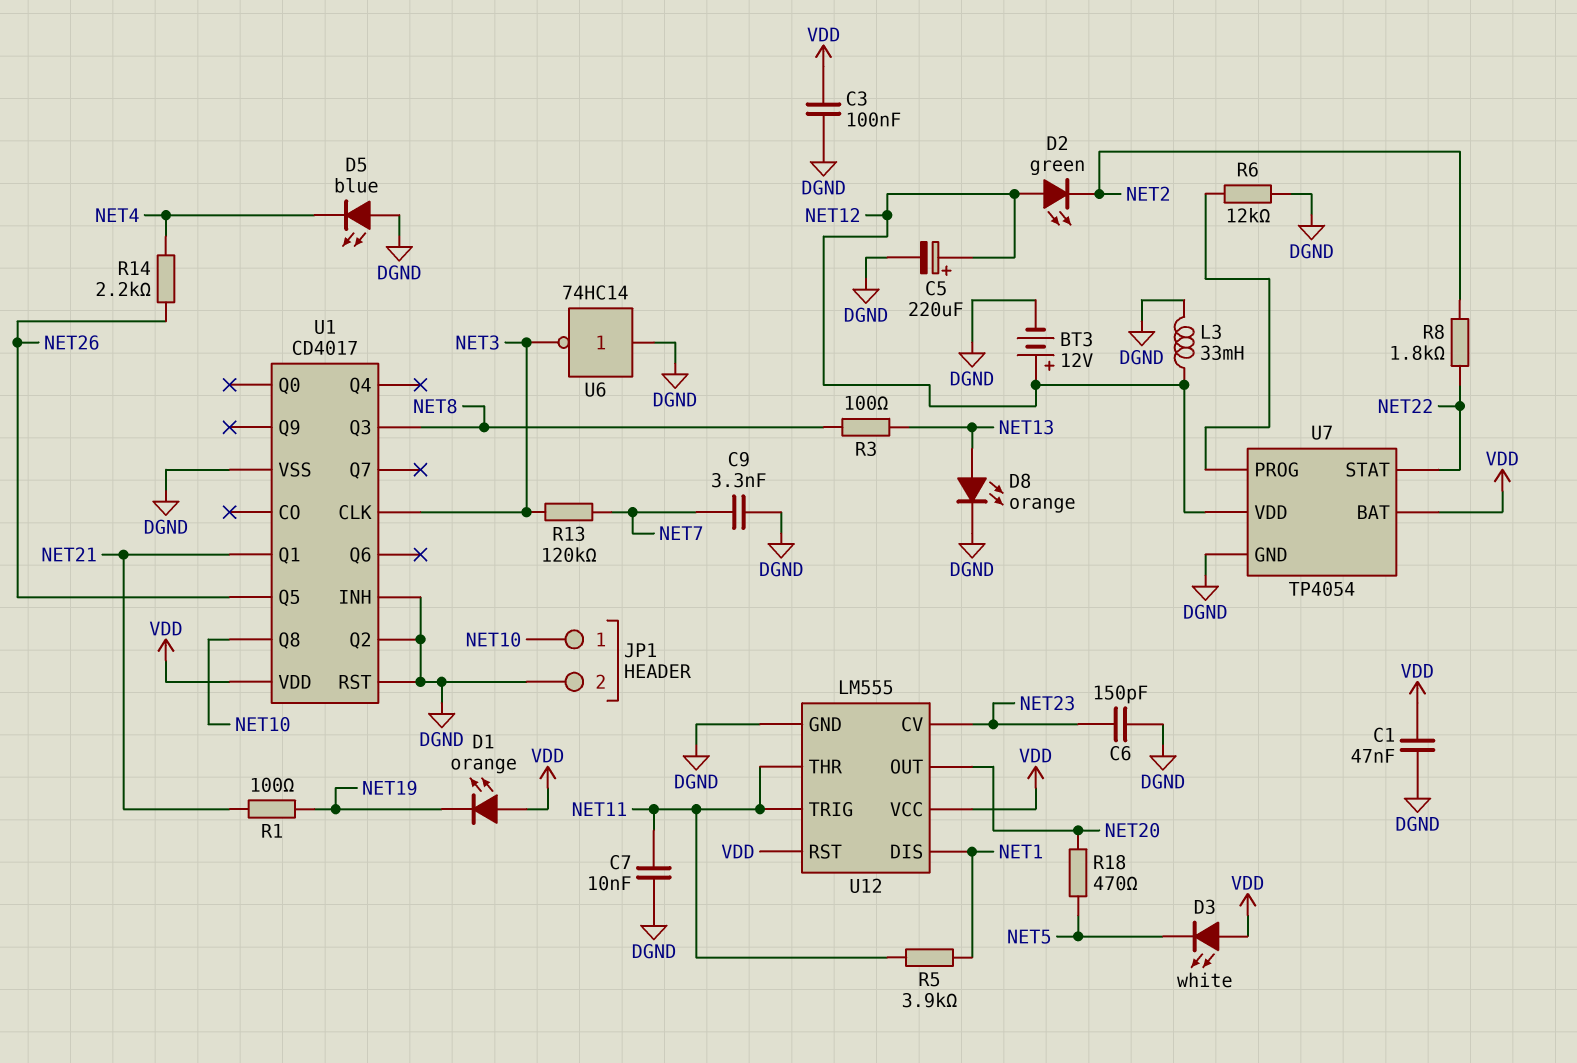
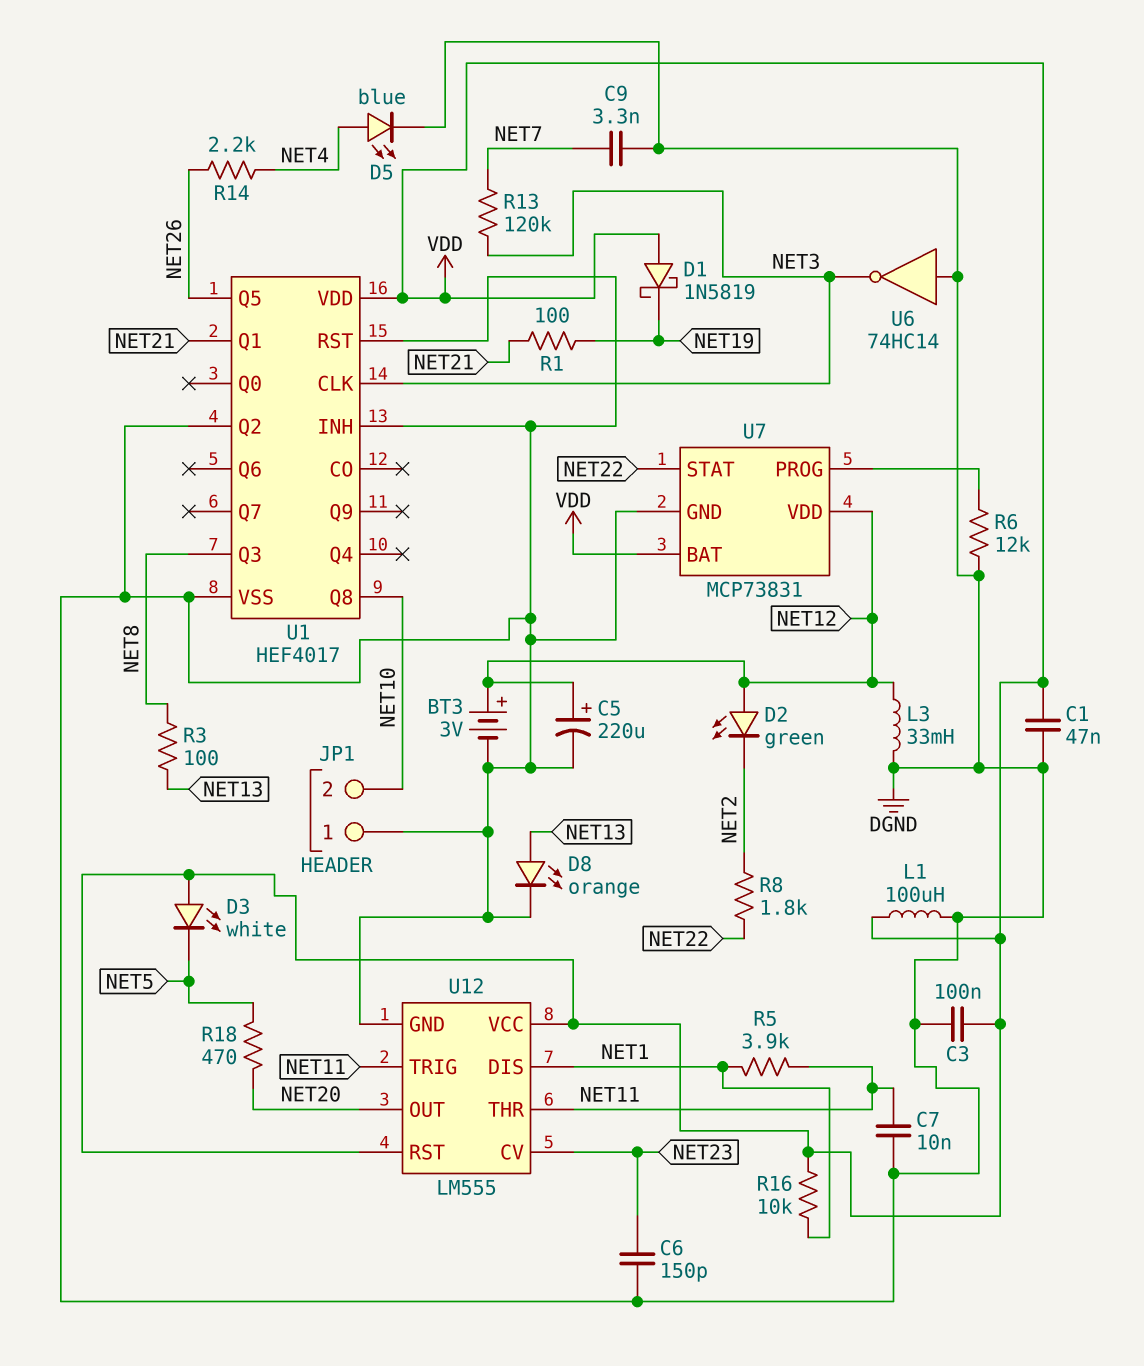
BT3: 12V (plus NET12, minus DGND) -> 3V (plus NET12, minus DGND)
D1: LED orange (A VDD, K NET19) -> schottky 1N5819 (A VDD, K NET19)
D5: LED blue (A DGND, K NET4) -> LED blue (A NET4, K DGND)
JP1 pin 1: NET10 -> DGND
JP1 pin 2: DGND -> NET10
L1: none -> 100uH (DGND, VDD)
R16: none -> 10k (NET1, VDD)
U1: CD4017 -> HEF4017
U7: TP4054 -> MCP73831

